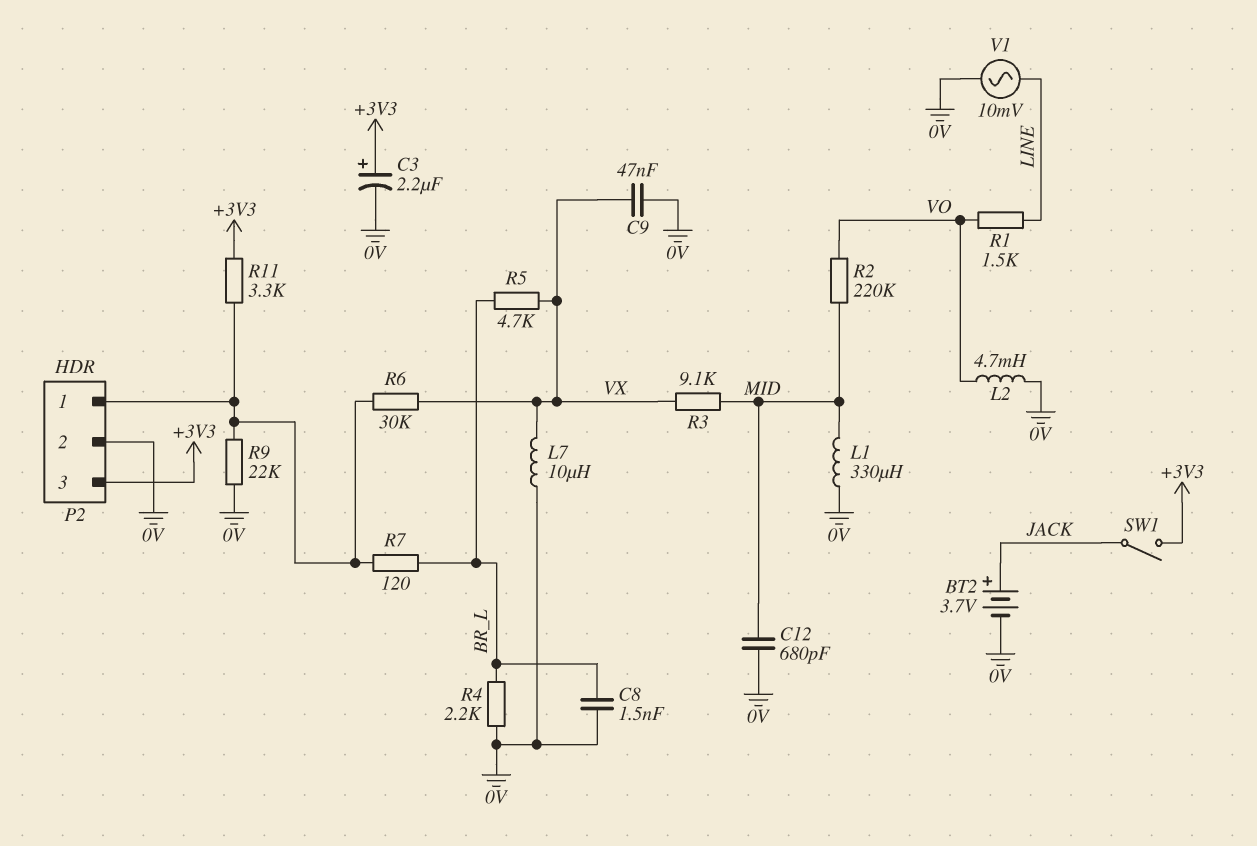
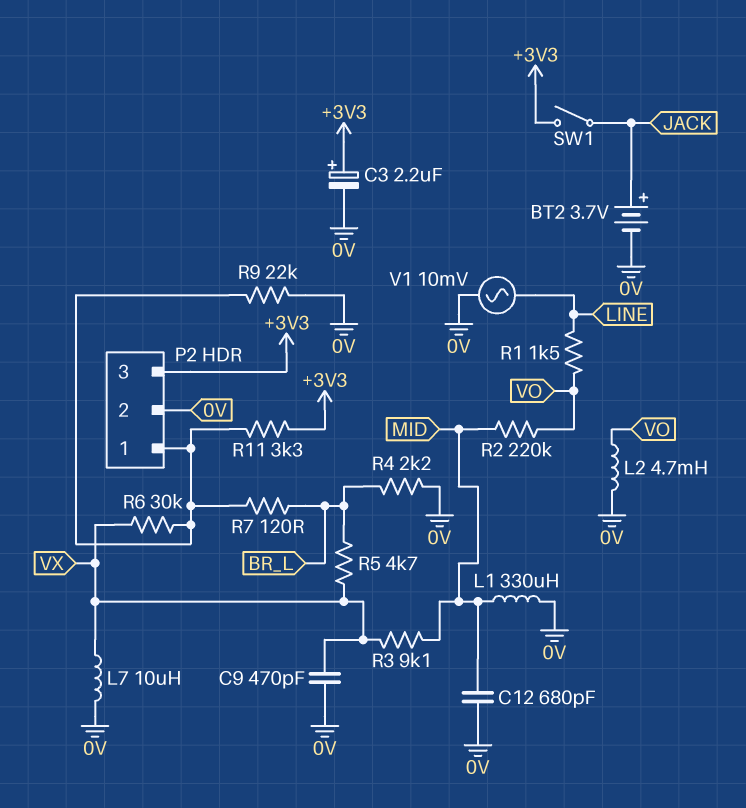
C8: 1.5nF (0V, BR_L) -> none
C9: 47nF (0V, VX) -> 470pF (0V, VX)

